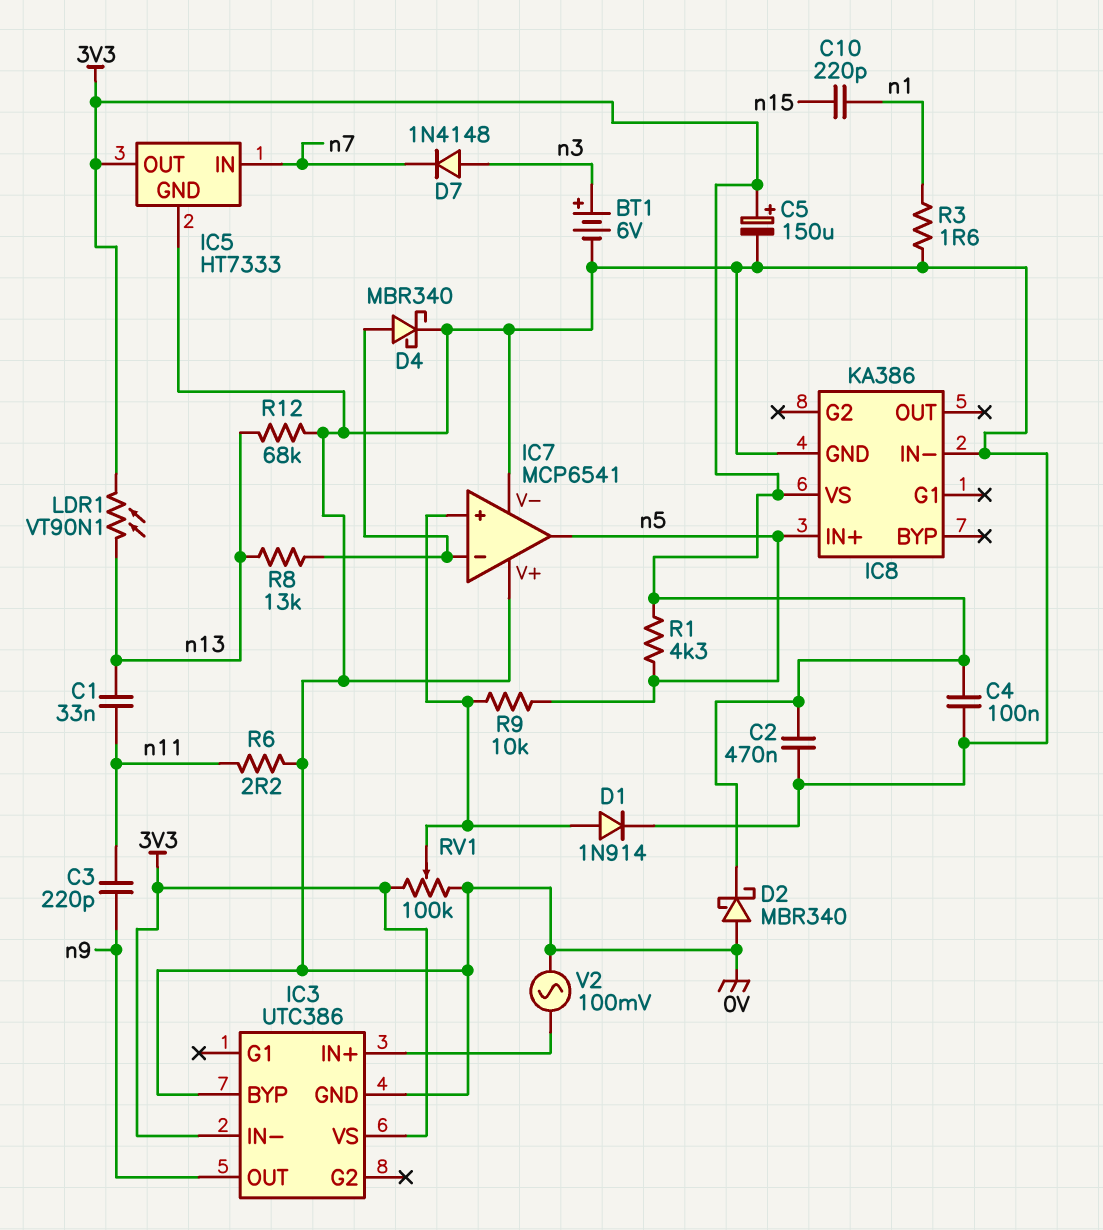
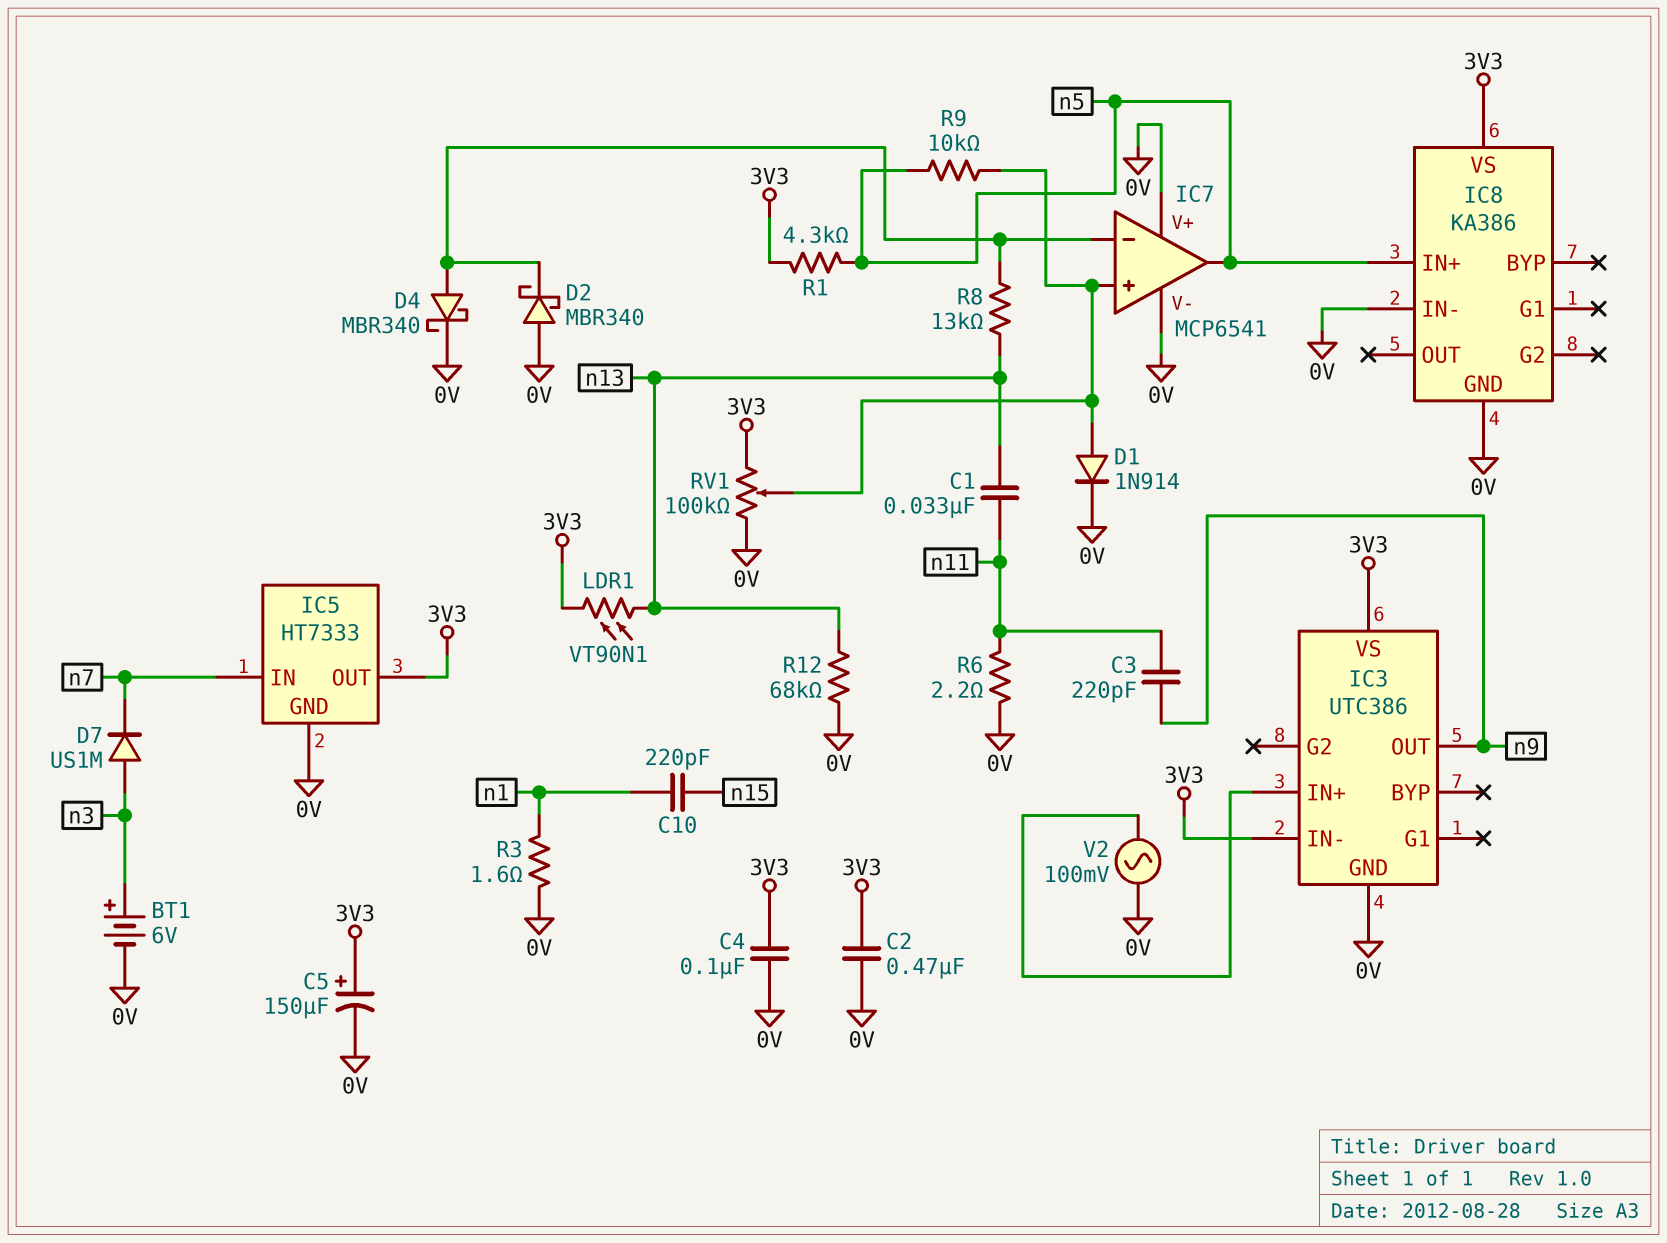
D2: schottky MBR340 (A 0V, K 3V3) -> schottky MBR340 (A 0V, K IC7/in-)
D7: diode 1N4148 (A n3, K n7) -> diode US1M (A n3, K n7)
IC3 pin BYP: 0V -> none

